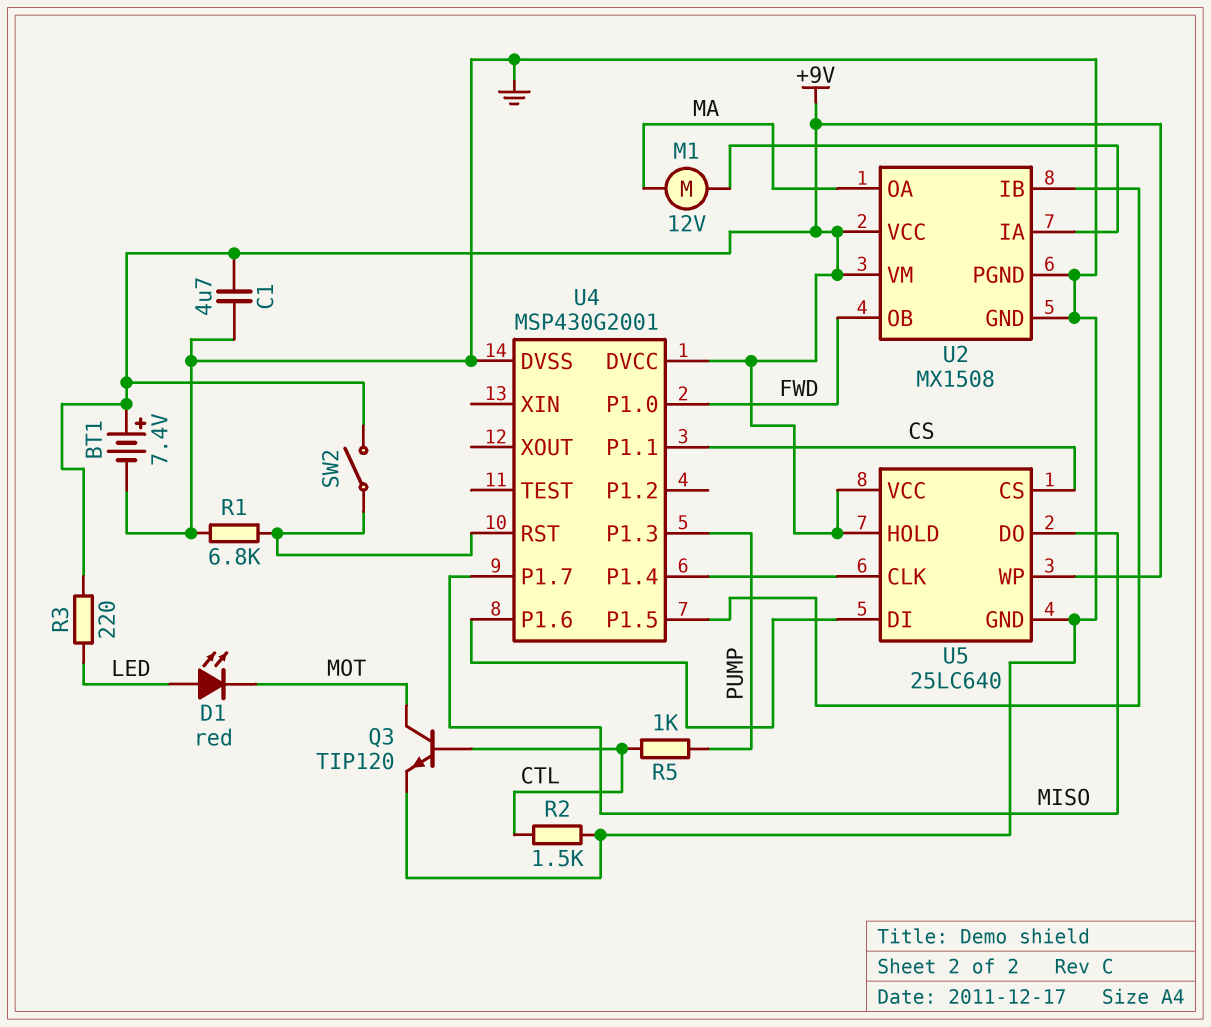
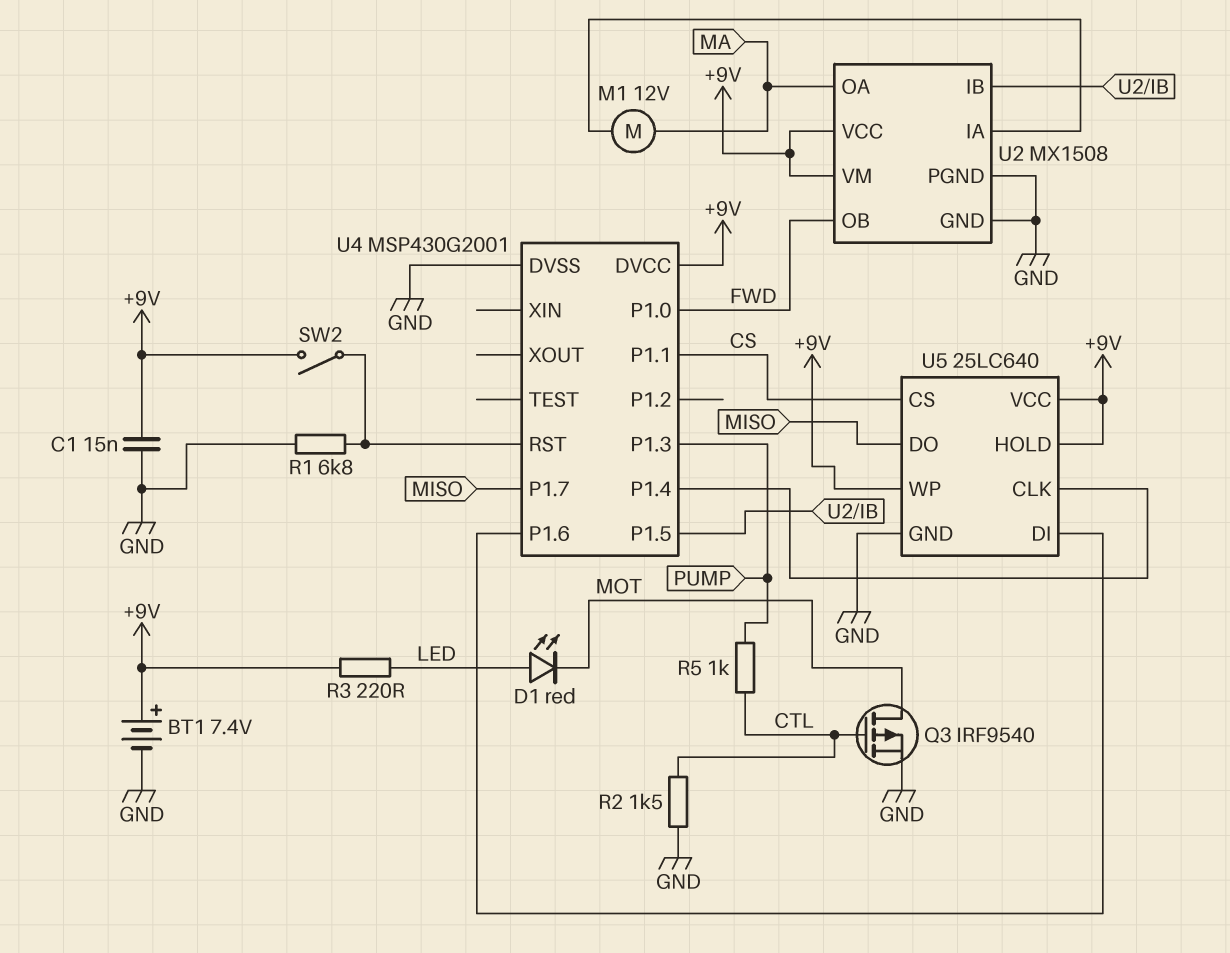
C1: 4.7uF (+9V, GND) -> 15nF (+9V, GND)
Q3: NPN TIP120 (B CTL, C MOT, E GND) -> PMOS IRF9540 (G CTL, D MOT, S GND)

